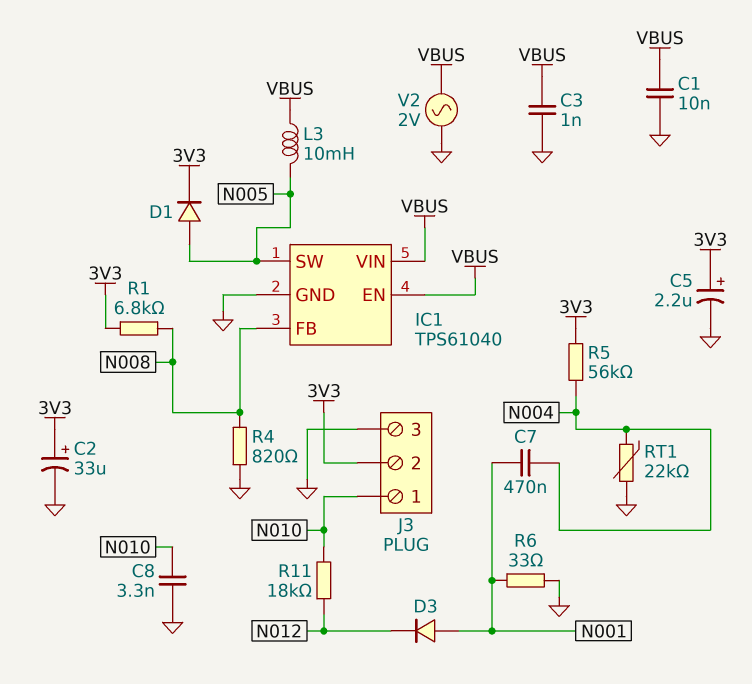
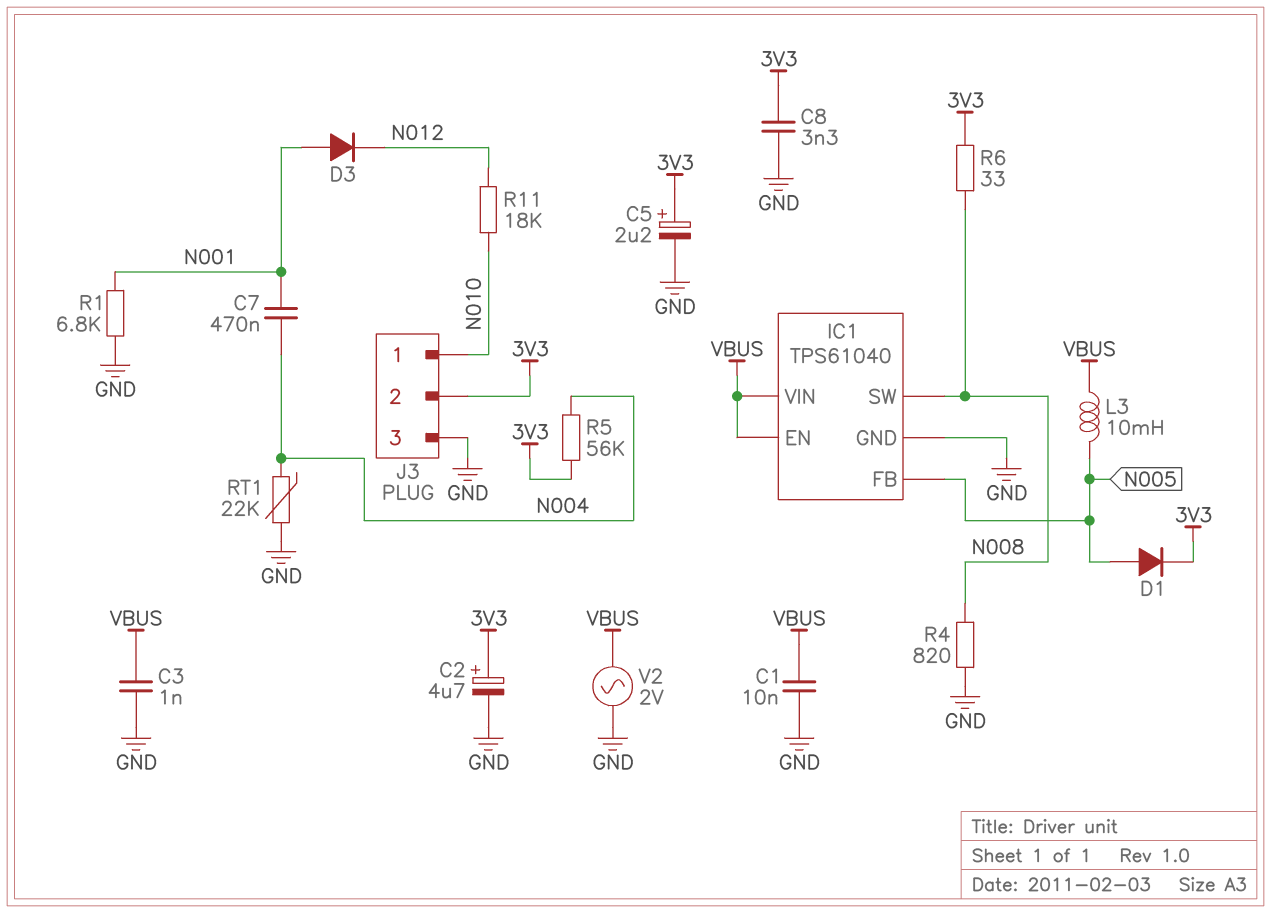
C2: 33uF (plus 3V3, minus GND) -> 4.7uF (plus 3V3, minus GND)
C8: 3.3nF (GND, N010) -> 3.3nF (3V3, GND)
IC1 pin FB: N008 -> N005
IC1 pin SW: N005 -> N008
R1: 6.8k (3V3, N008) -> 6.8k (GND, N001)
R6: 33 (GND, N001) -> 33 (3V3, N008)

